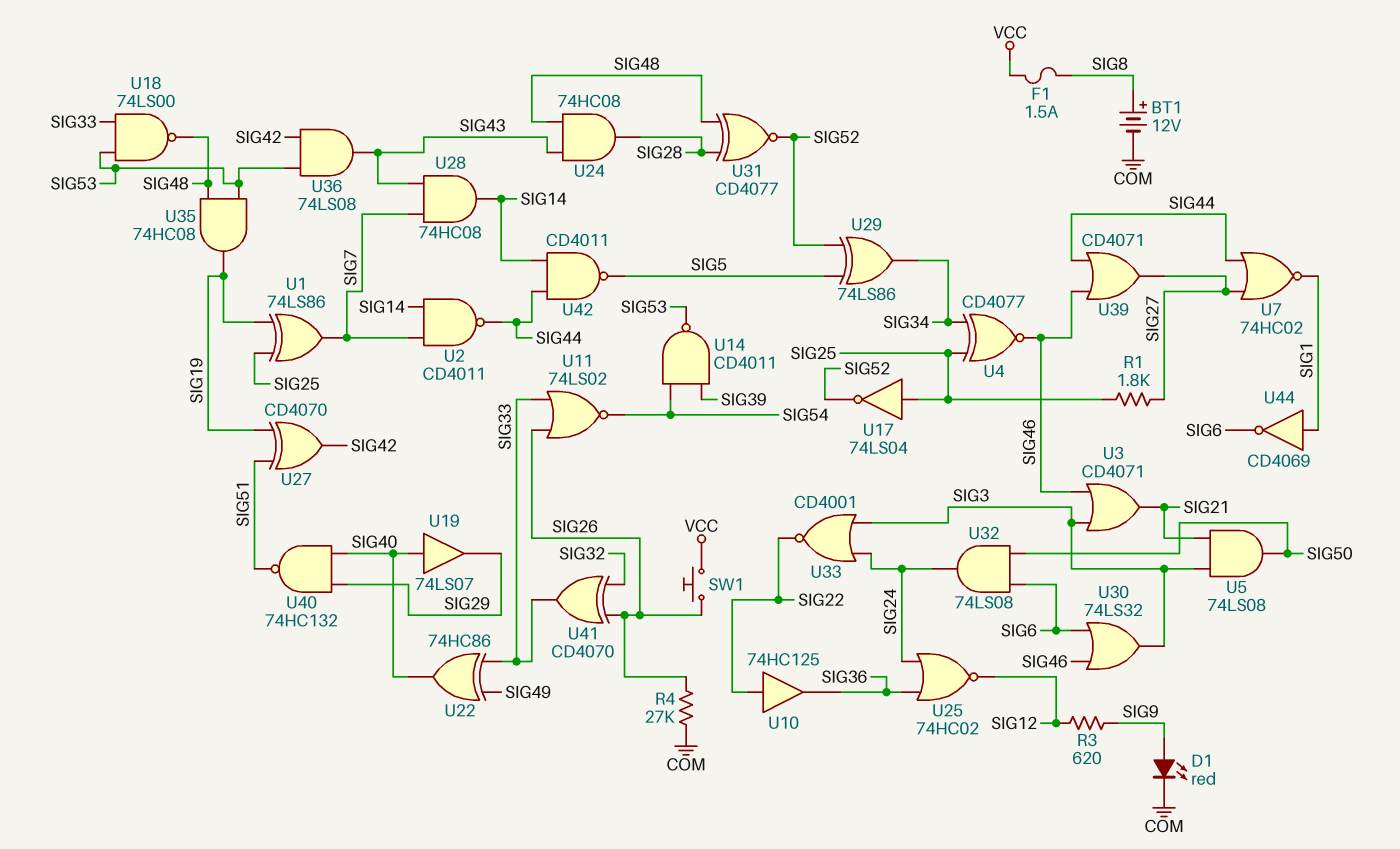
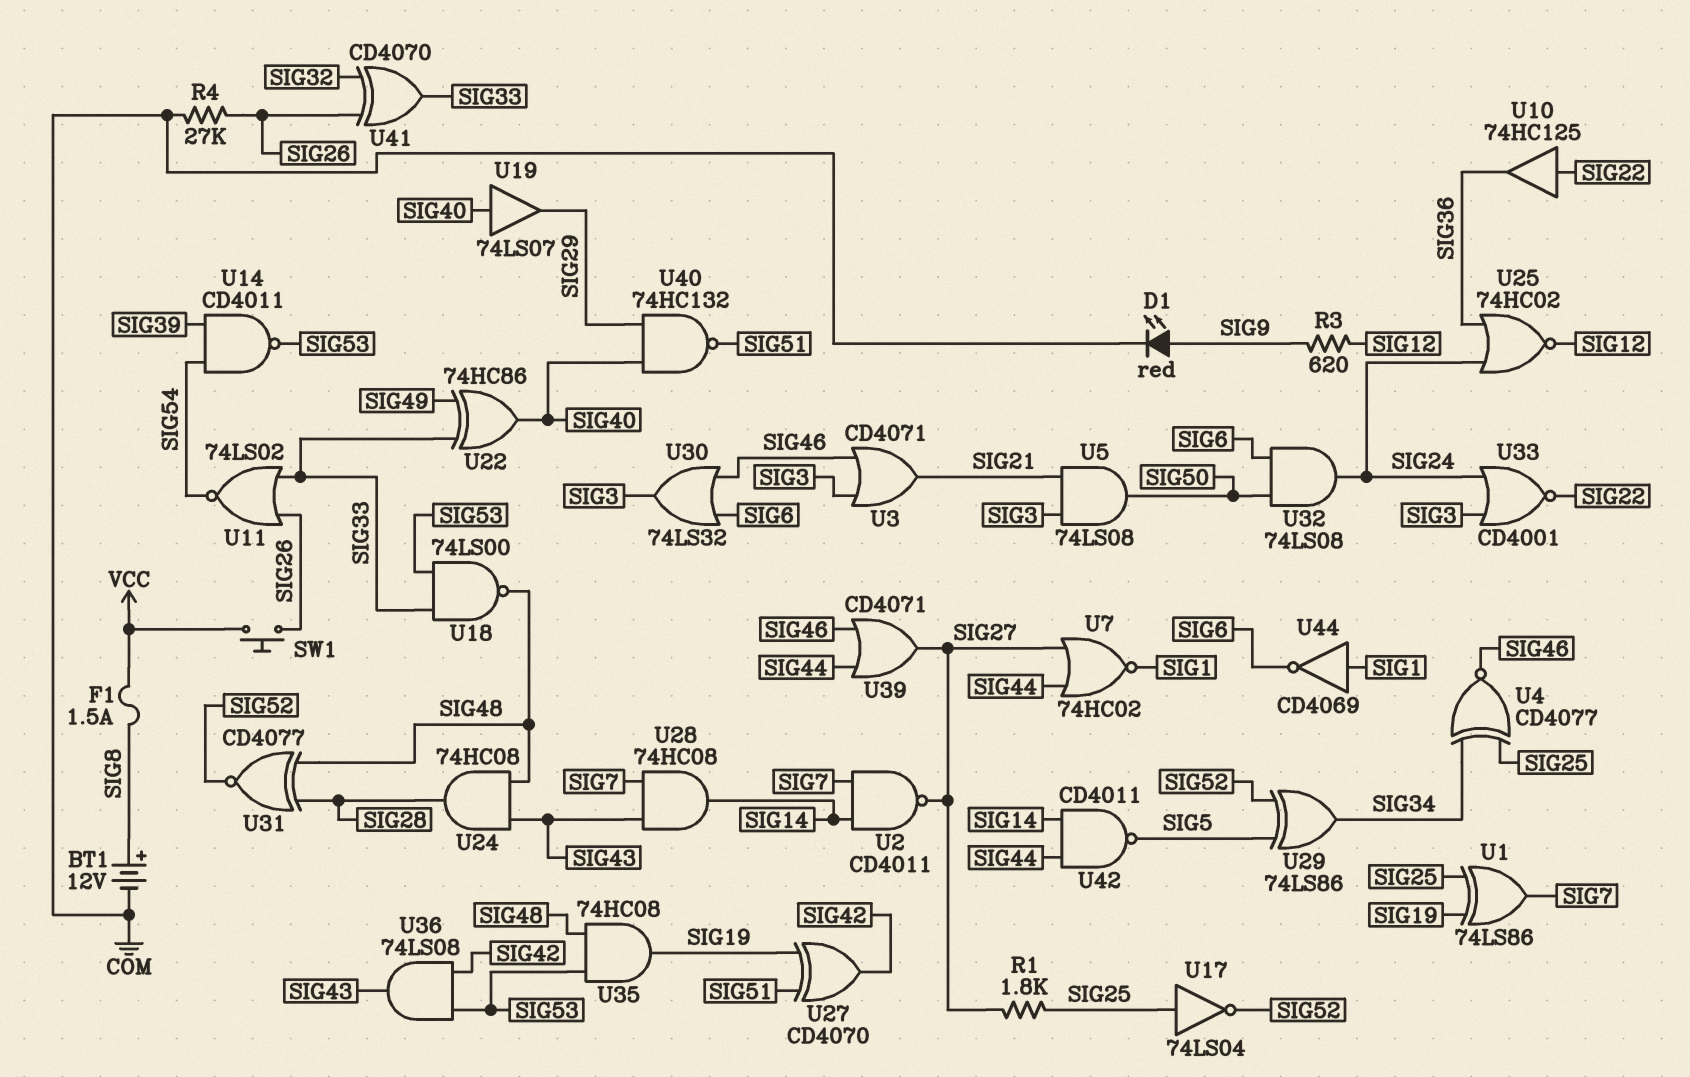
U2: NAND CD4011 (in SIG7, in SIG14, out SIG44) -> NAND CD4011 (in SIG7, in SIG14, out SIG27)

